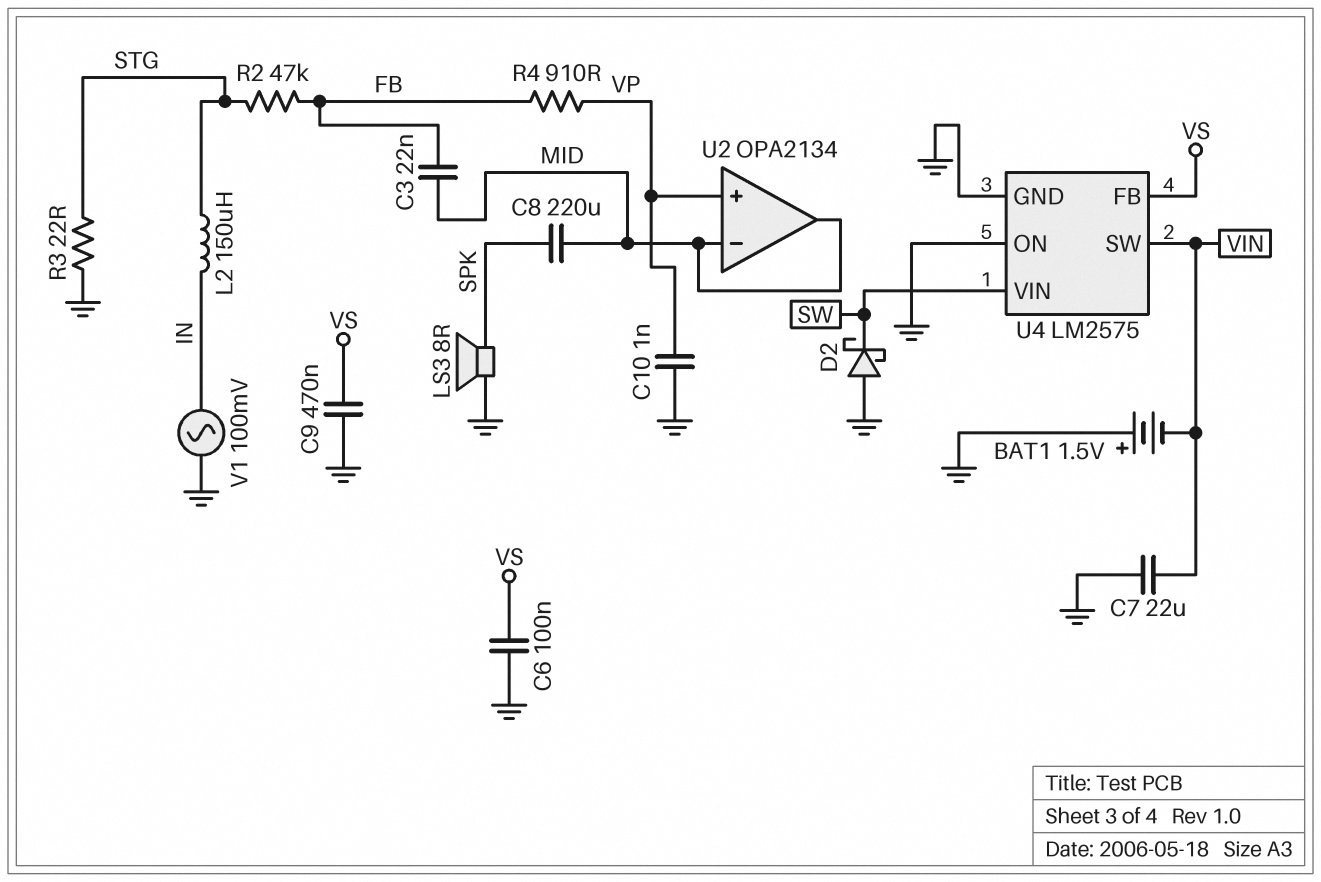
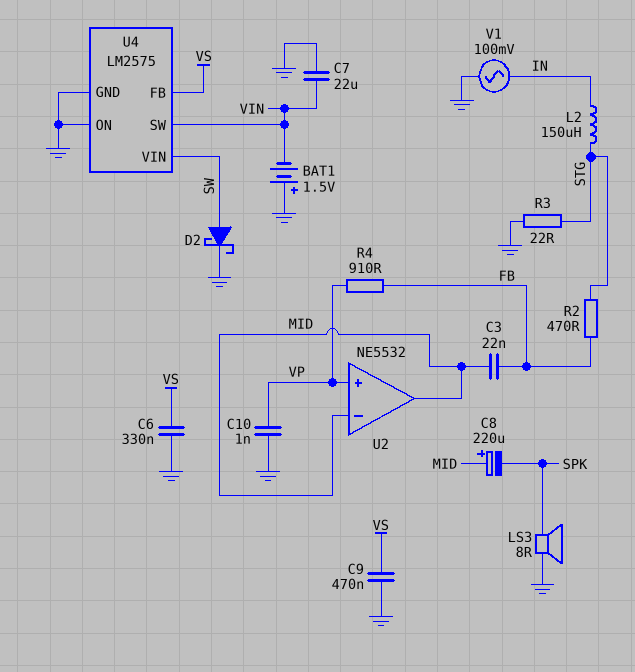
C6: 100nF (GND, VS) -> 330nF (GND, VS)
C8: 220uF (MID, SPK) -> 220uF (plus MID, minus SPK)
D2: schottky (A GND, K SW) -> schottky (A SW, K GND)
R2: 47k (FB, STG) -> 470 (FB, STG)
U2: OPA2134 -> NE5532

